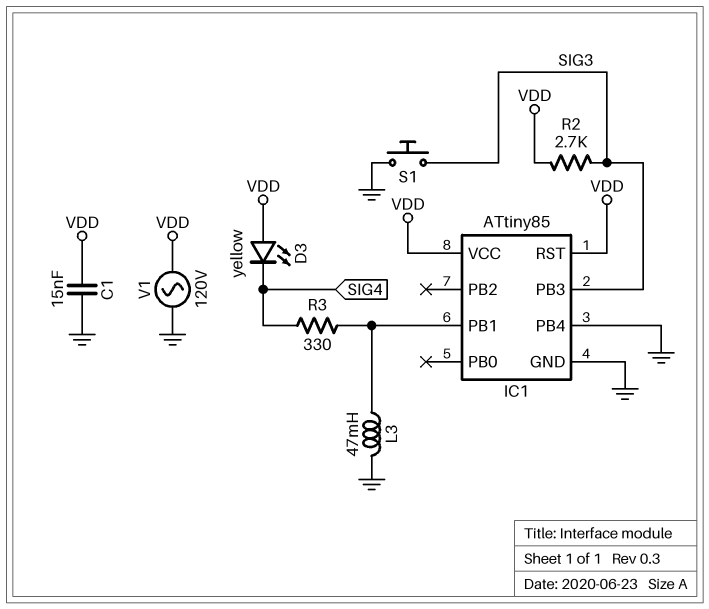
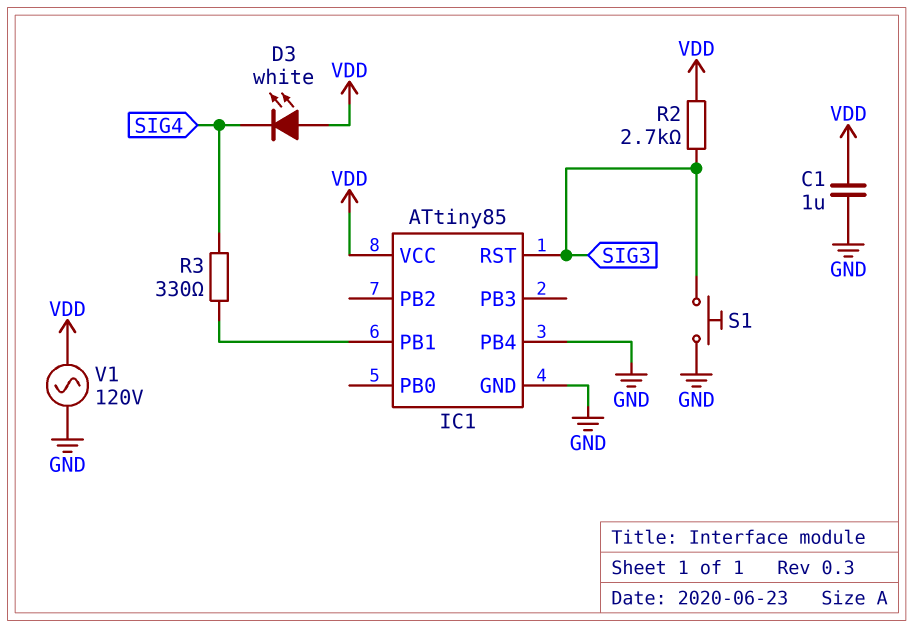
C1: 15nF (GND, VDD) -> 1uF (GND, VDD)
D3: LED yellow (A VDD, K SIG4) -> LED white (A VDD, K SIG4)
IC1 pin PB3: SIG3 -> none
IC1 pin RST: VDD -> SIG3
L3: 47mH (GND, IC1/PB1) -> none

